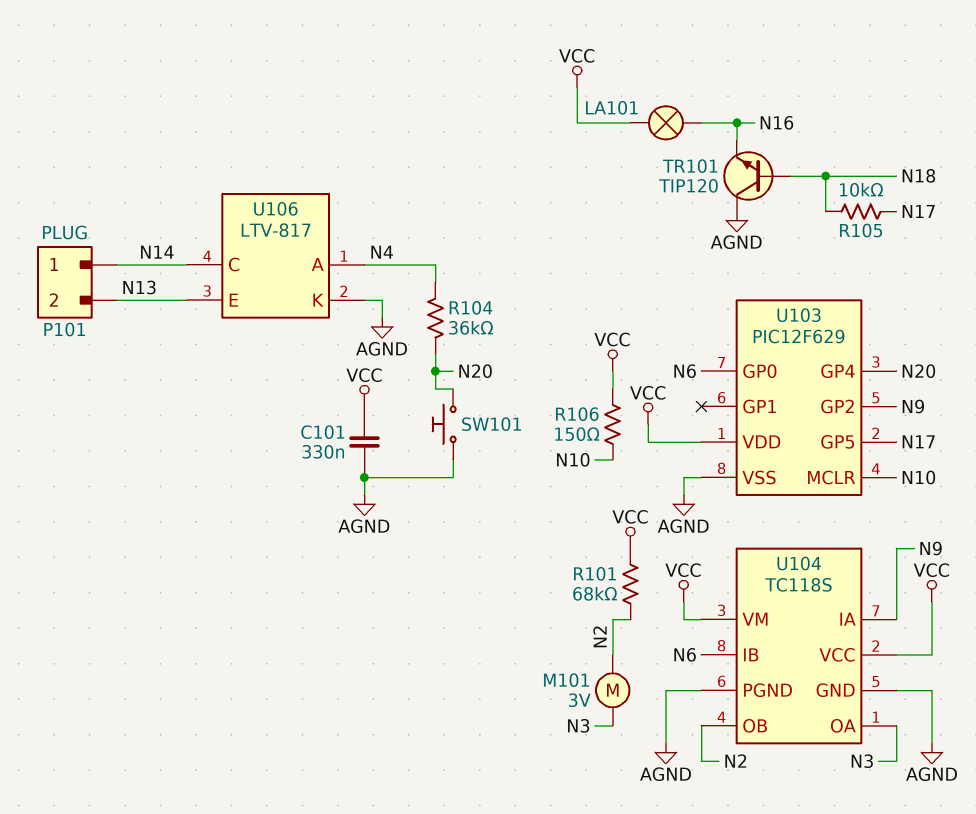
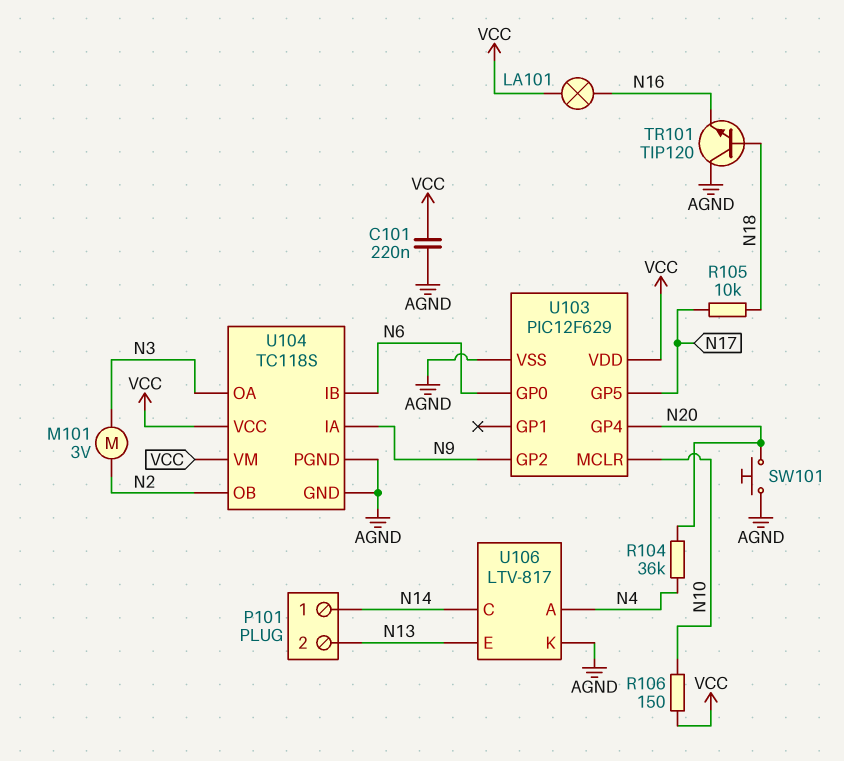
C101: 330nF (AGND, VCC) -> 220nF (AGND, VCC)
R101: 68k (N2, VCC) -> none

